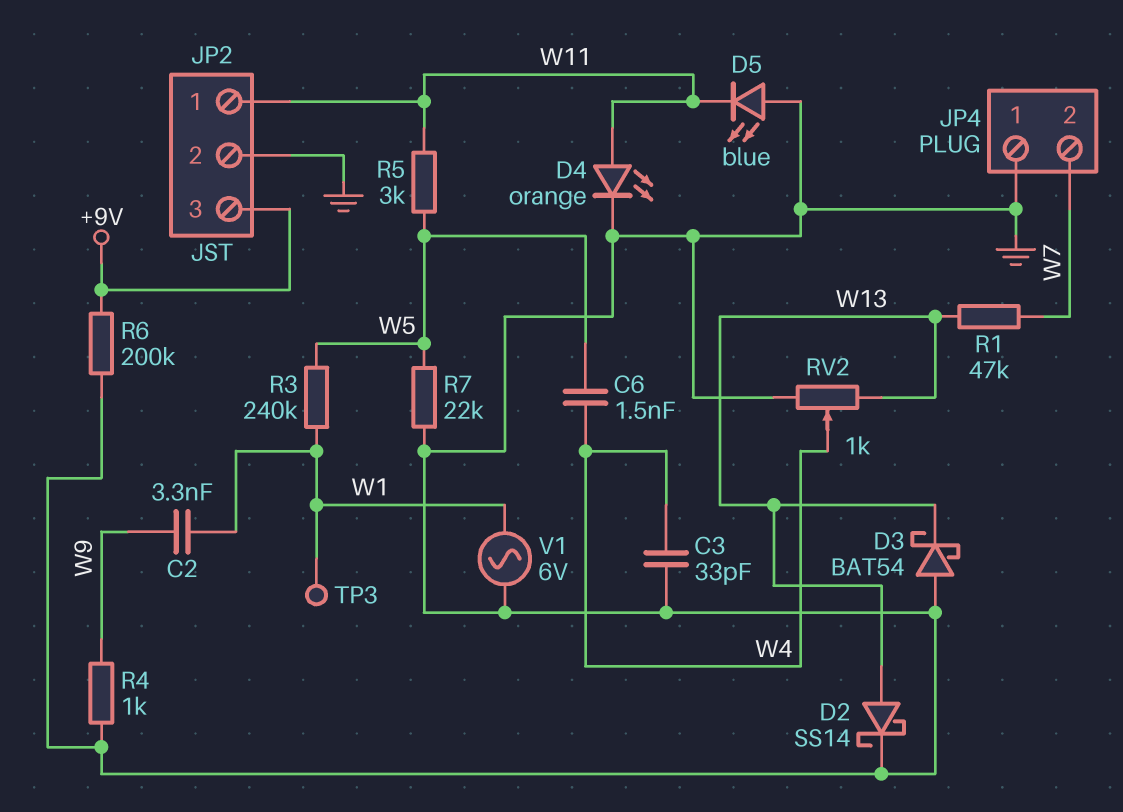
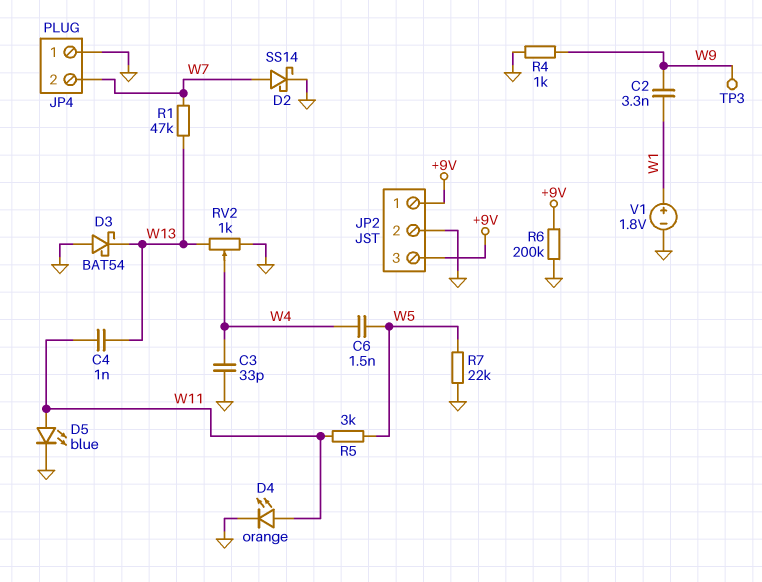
C4: none -> 1nF (W11, W13)
D2: schottky SS14 (A W13, K GND) -> schottky SS14 (A W7, K GND)
D5: LED blue (A GND, K W11) -> LED blue (A W11, K GND)
JP2 pin 1: W11 -> +9V
R3: 240k (W1, W5) -> none
TP3: test point (W1) -> test point (W9)
V1: AC 6V (GND, W1) -> 1.8V (plus W1, minus GND)

